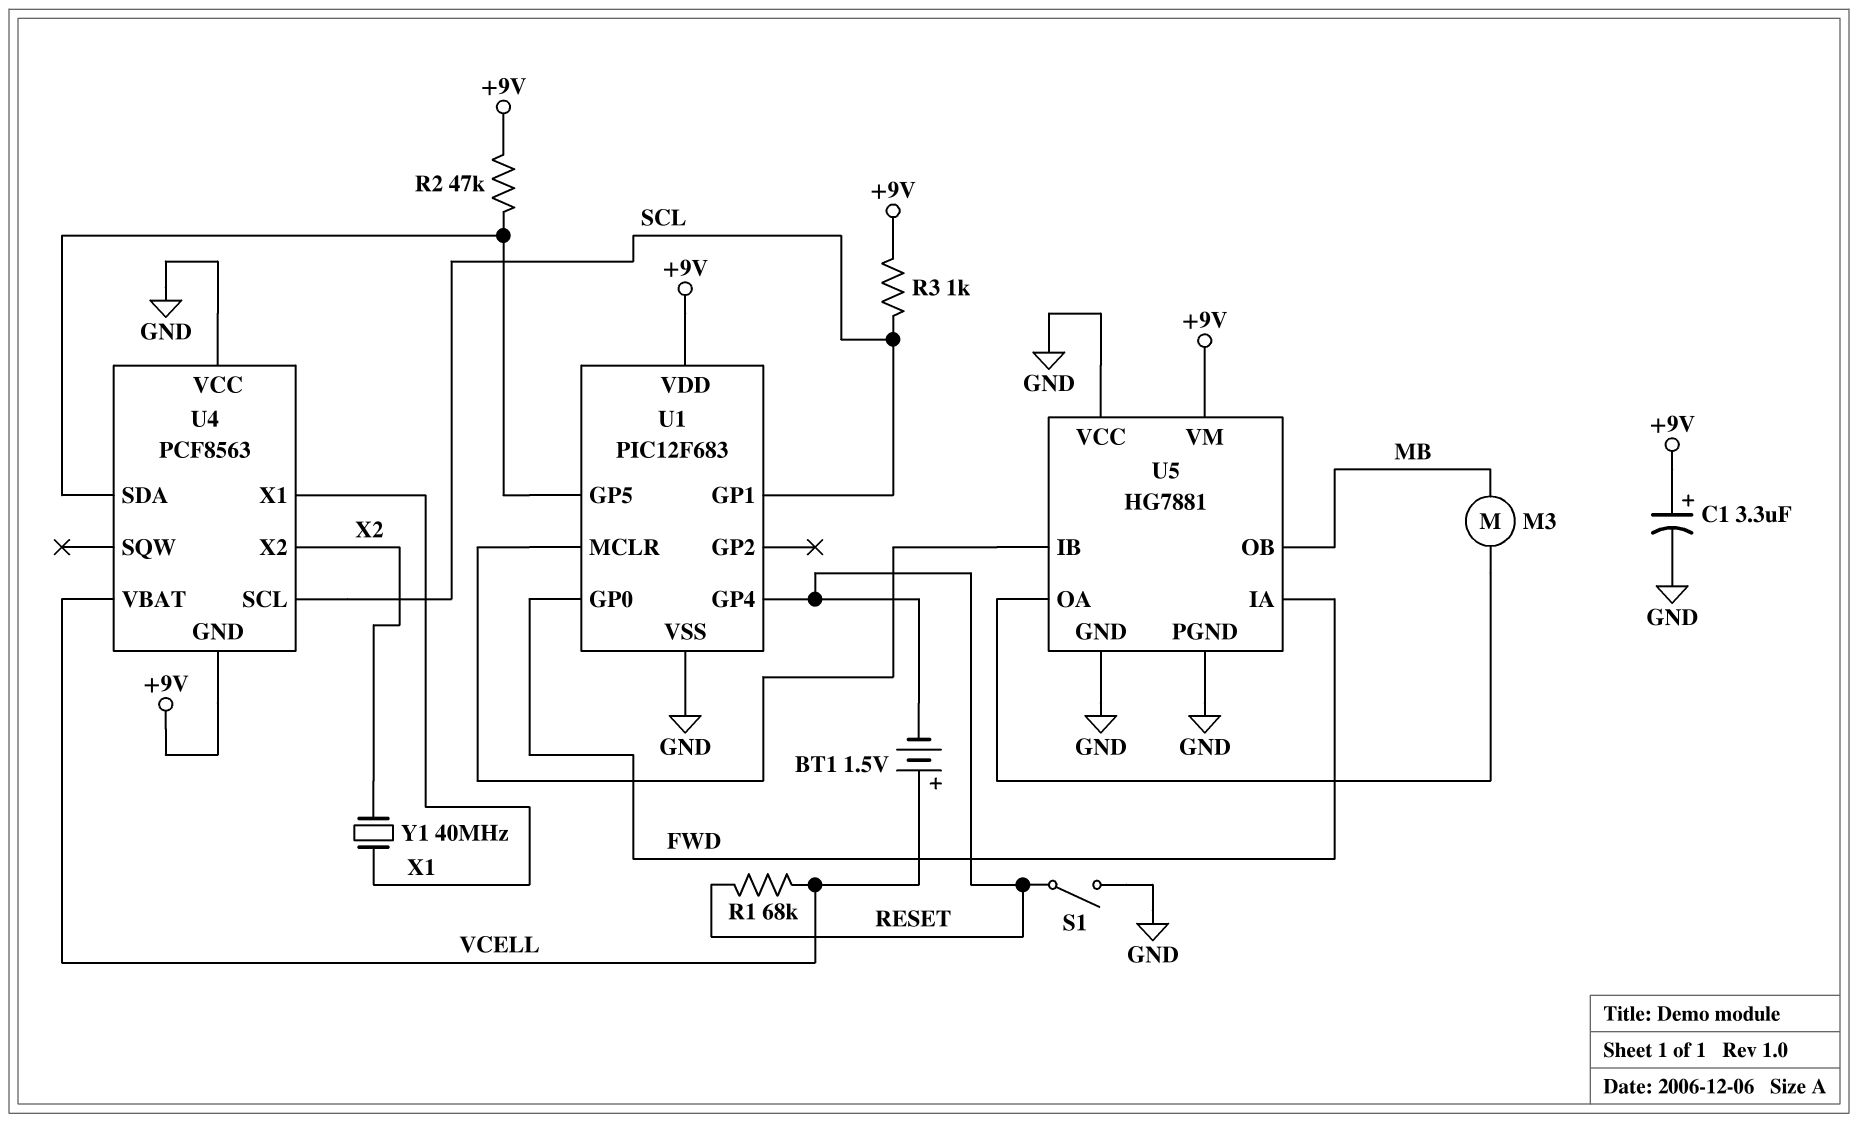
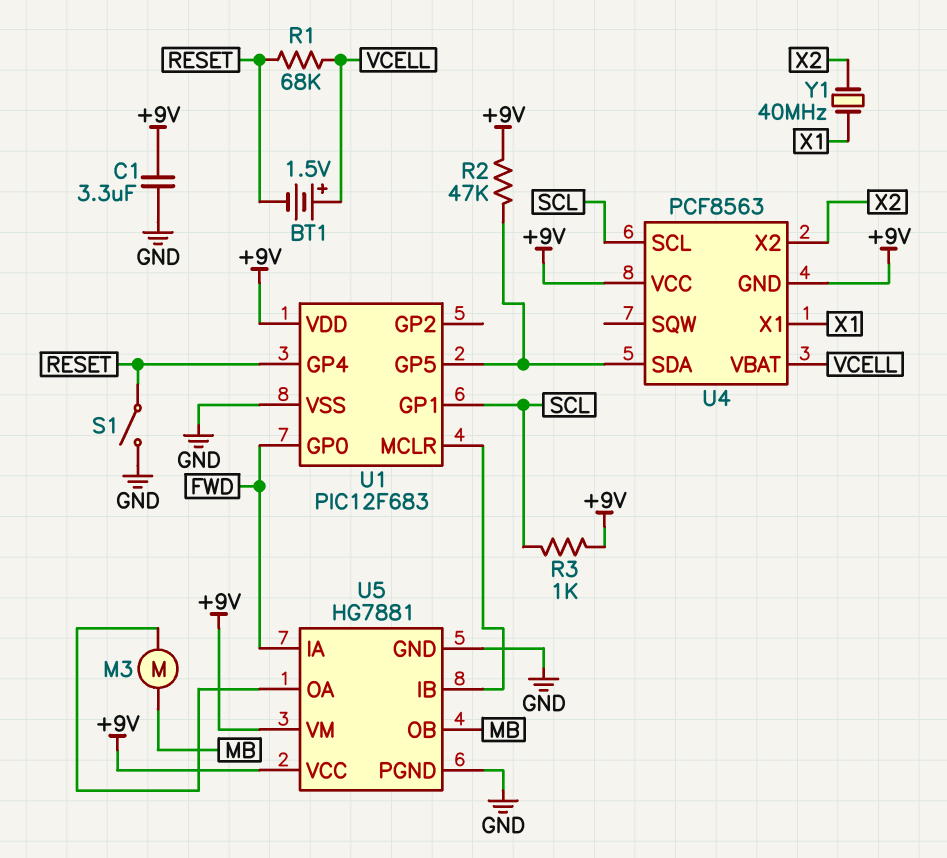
C1: 3.3uF (plus +9V, minus GND) -> 3.3uF (+9V, GND)
U4 pin VCC: GND -> +9V
U5 pin VCC: GND -> +9V

